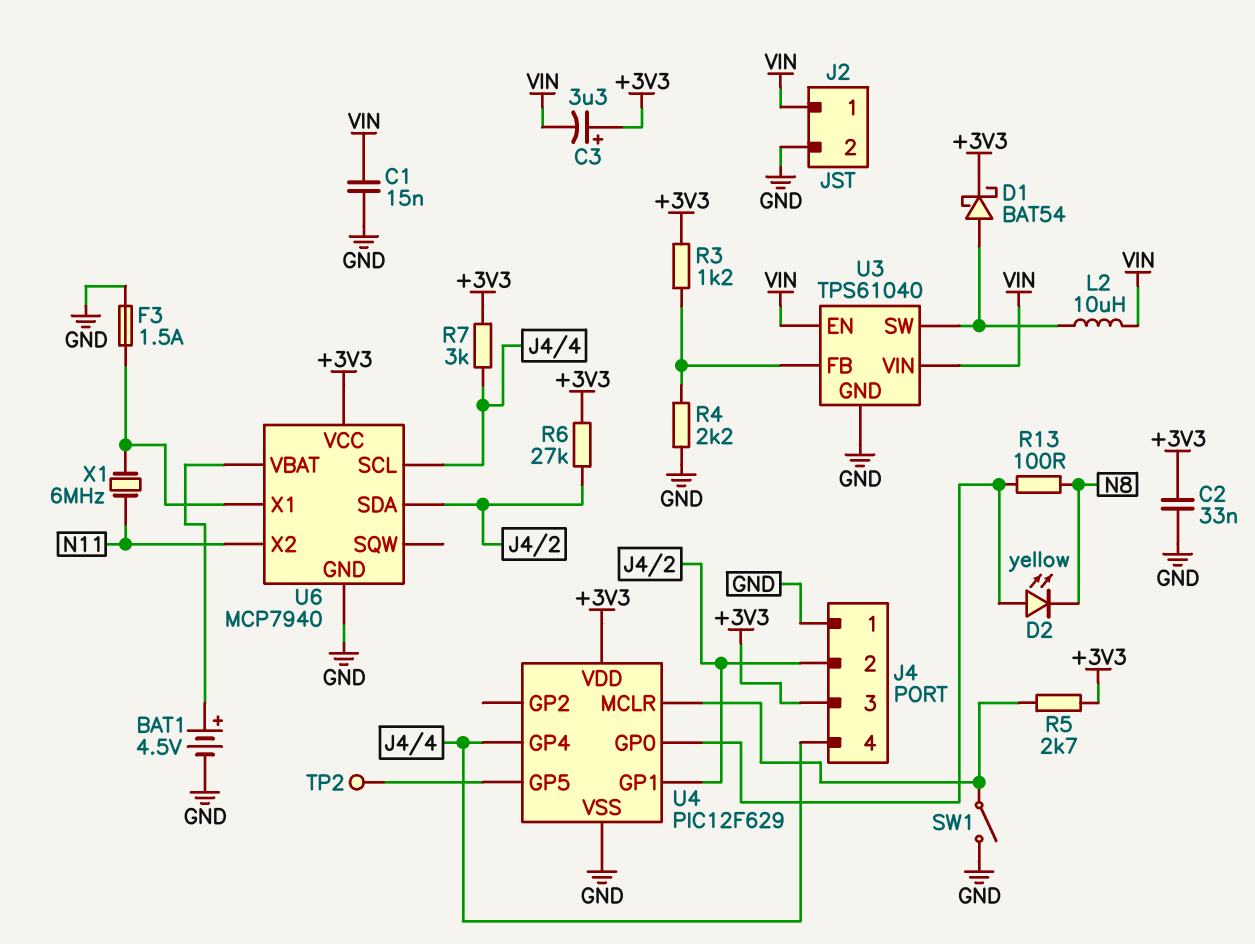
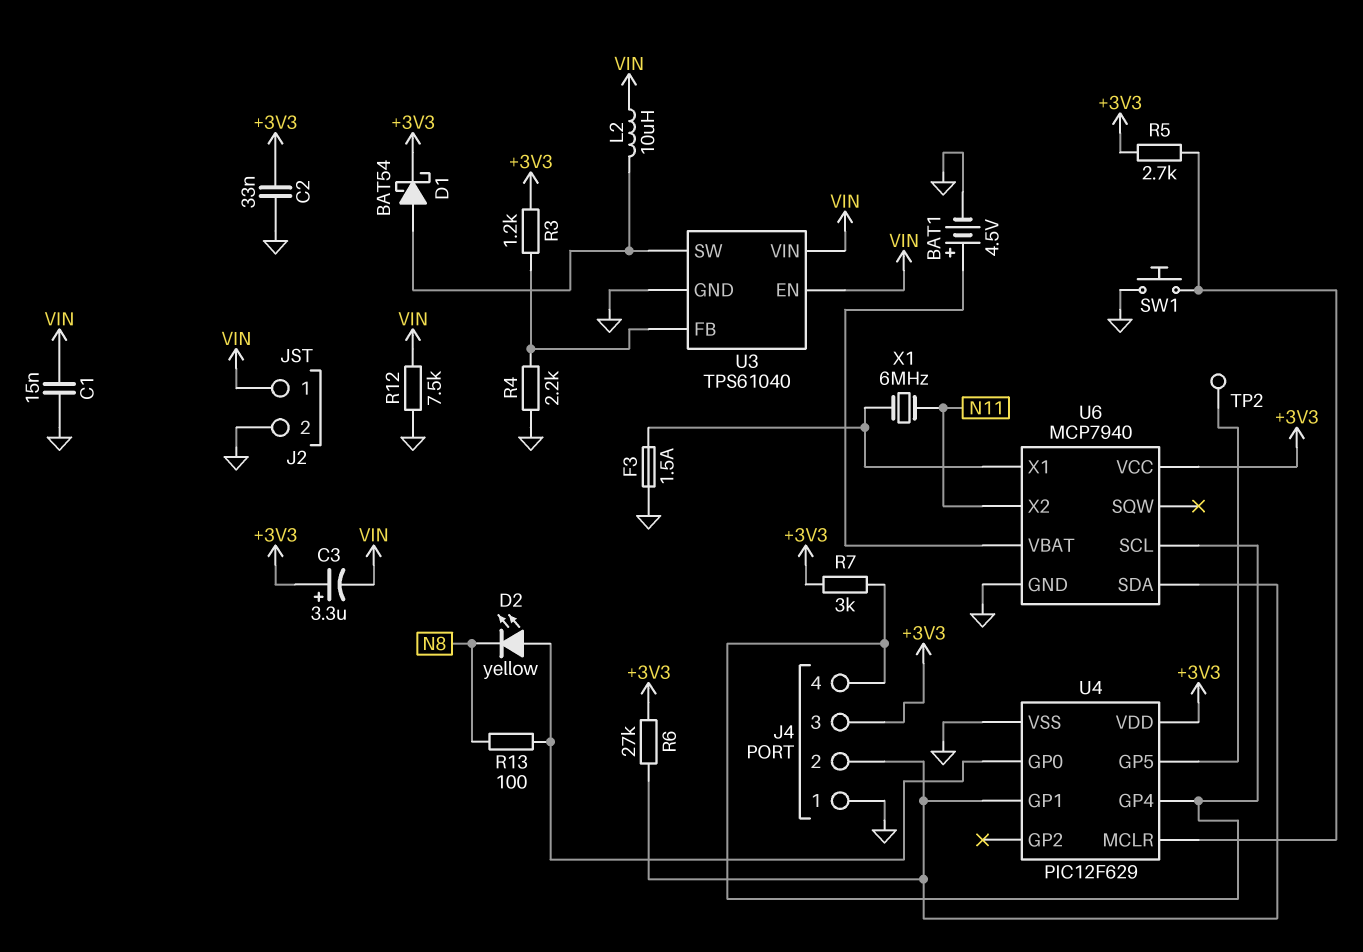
R12: none -> 7.5k (GND, VIN)
SW1: switch (GND, U4/MCLR) -> button (GND, U4/MCLR)

